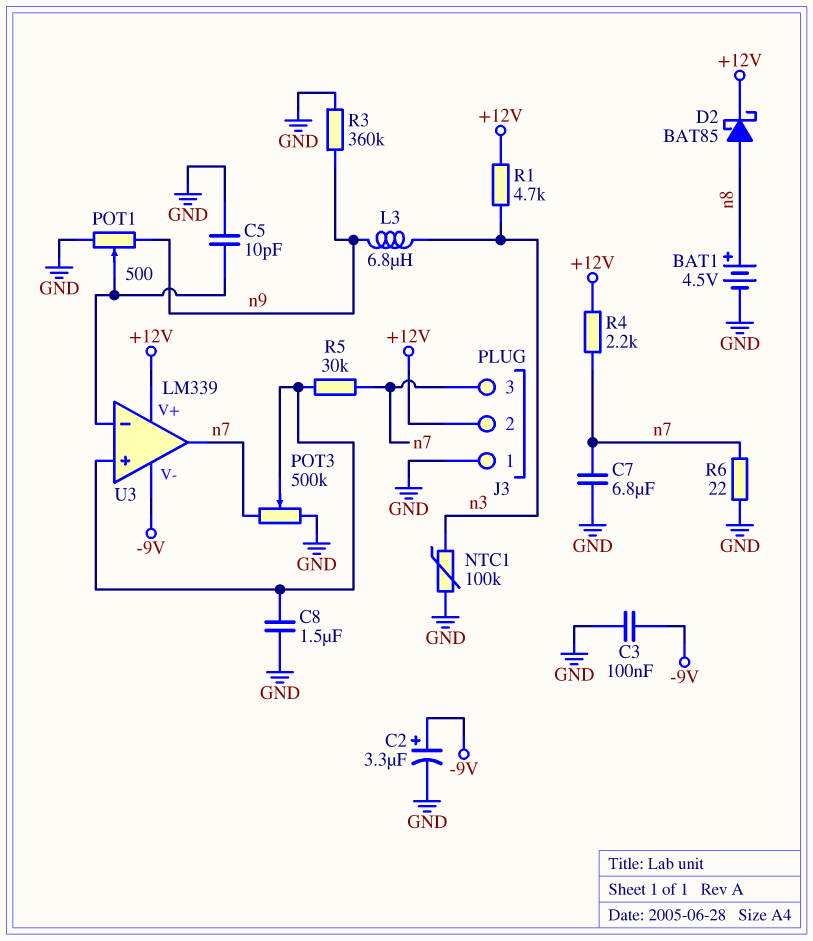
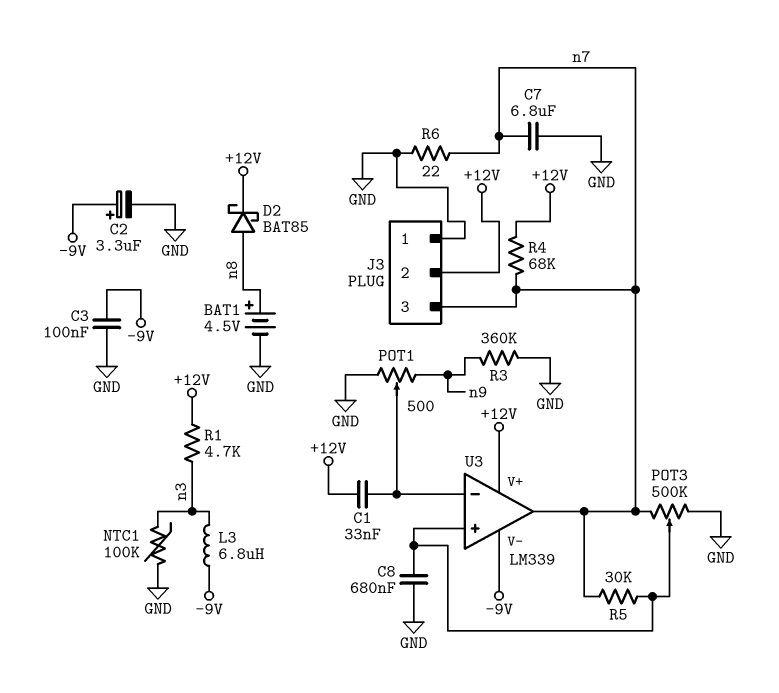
C1: none -> 33nF (+12V, U3/in-)
C5: 10pF (GND, U3/in-) -> none
C8: 1.5uF (GND, U3/in+) -> 680nF (GND, U3/in+)
L3: 6.8uH (n3, n9) -> 6.8uH (-9V, n3)
R4: 2.2k (+12V, n7) -> 68k (+12V, n7)

